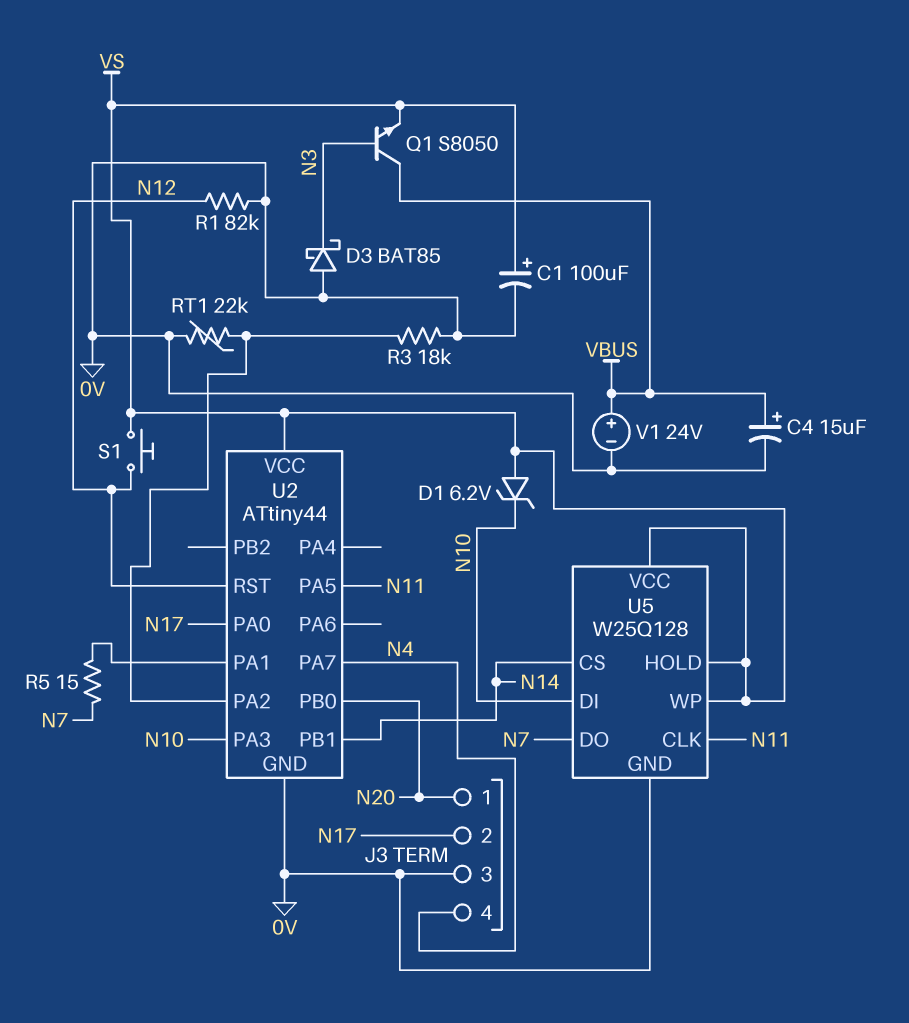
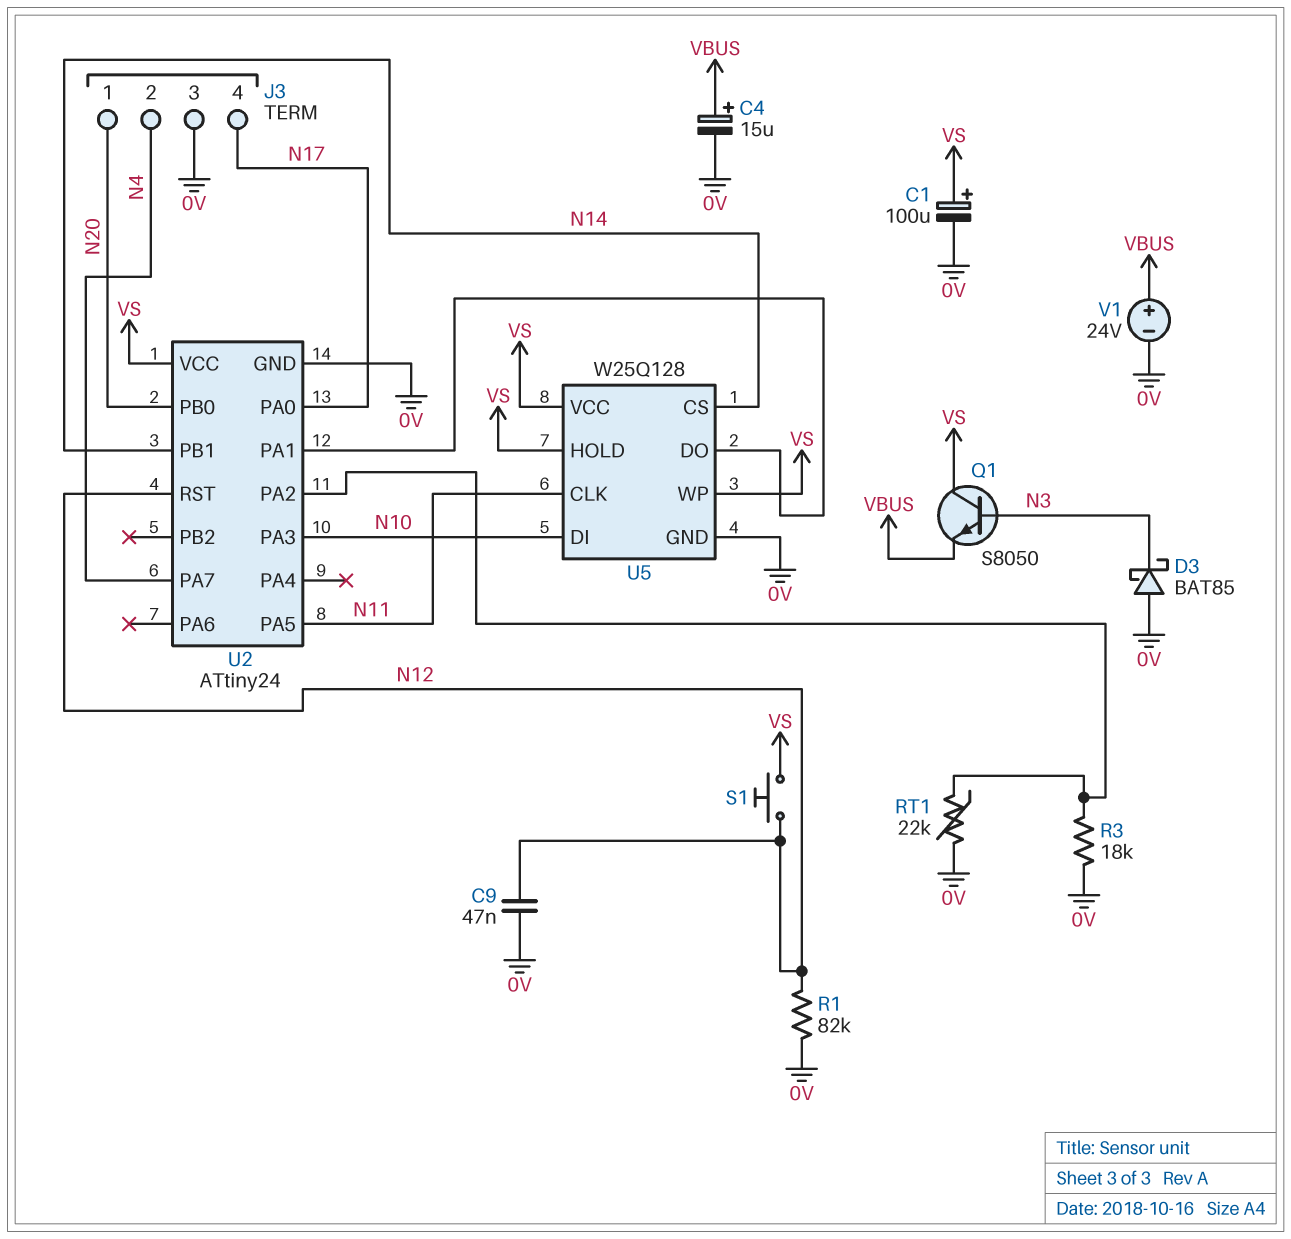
C9: none -> 47nF (0V, N12)
D1: zener 6.2V (A VS, K N10) -> none
J3 pin 2: N17 -> N4
J3 pin 4: N4 -> N17
Q1: NPN S8050 (B N3, C VBUS, E VS) -> NPN S8050 (B N3, C VS, E VBUS)
R5: 15 (N7, U2/PA1) -> none
U2: ATtiny44 -> ATtiny24
U5 pin DO: N7 -> U2/PA1

